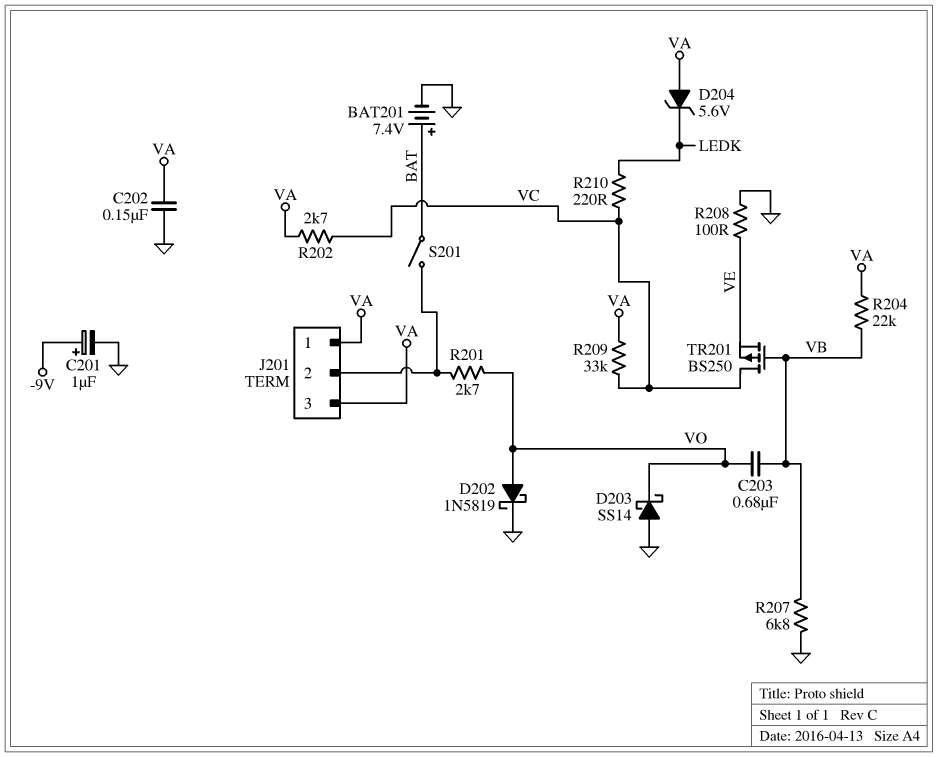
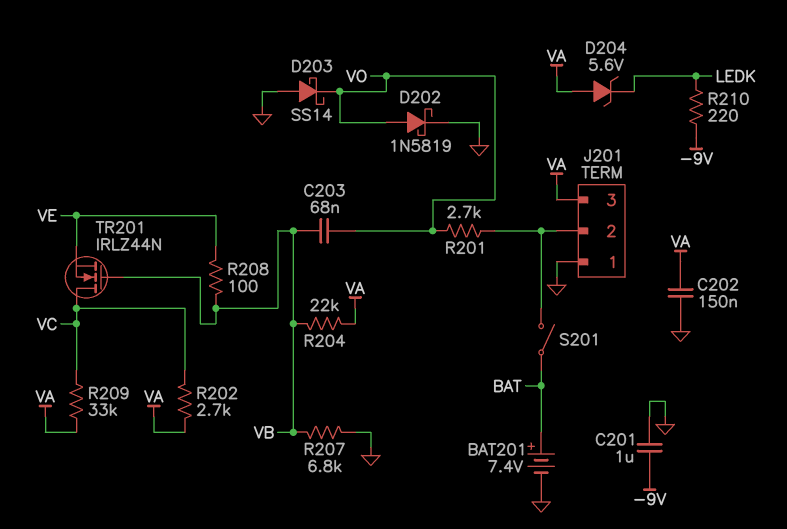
C201: 1uF (plus -9V, minus GND) -> 1uF (-9V, GND)
C203: 680nF (VB, VO) -> 68nF (VB, VO)
J201 pin 1: VA -> GND
R208: 100 (GND, VE) -> 100 (VB, VE)
R210: 220 (LEDK, VC) -> 220 (-9V, LEDK)
TR201: PMOS BS250 (G VB, D VC, S VE) -> NMOS IRLZ44N (G VB, D VC, S VE)

